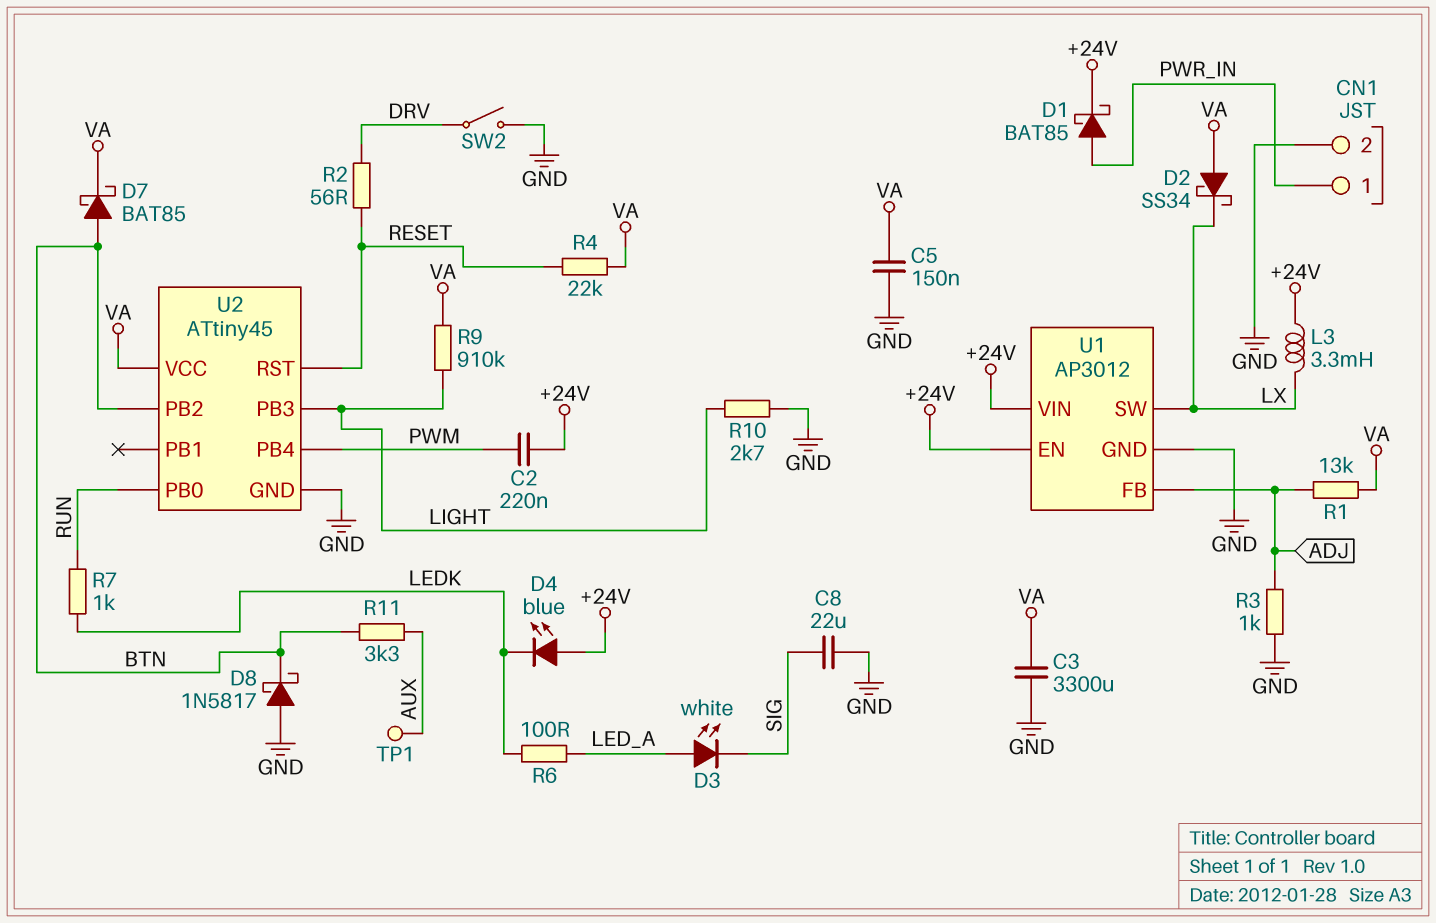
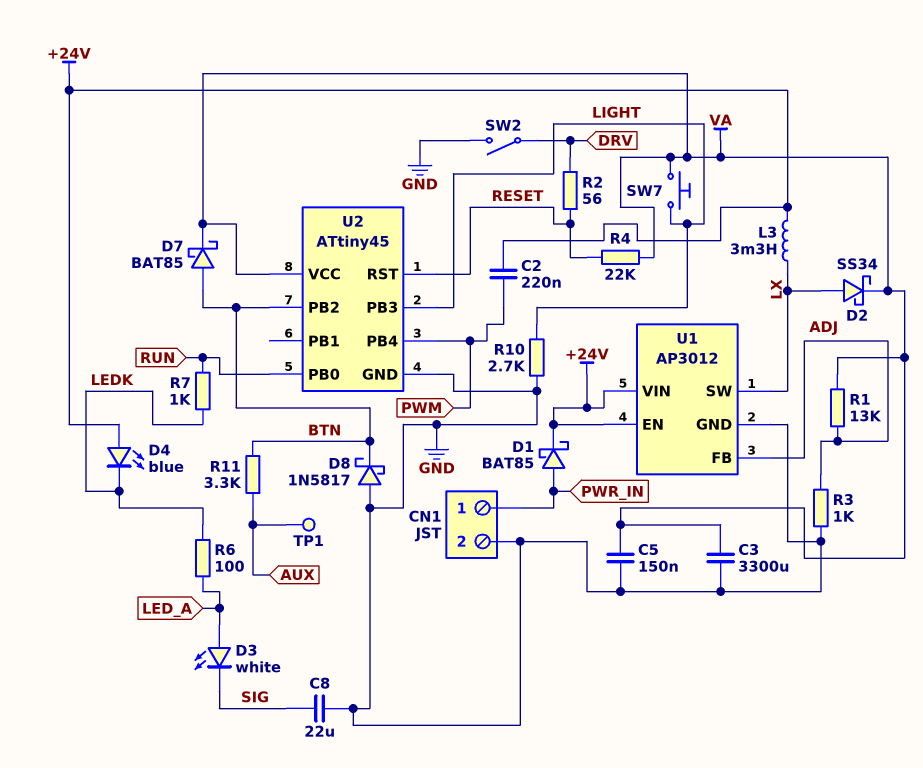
D2: schottky SS34 (A VA, K LX) -> schottky SS34 (A LX, K VA)
R9: 910k (LIGHT, VA) -> none
SW7: none -> button (LIGHT, VA)

